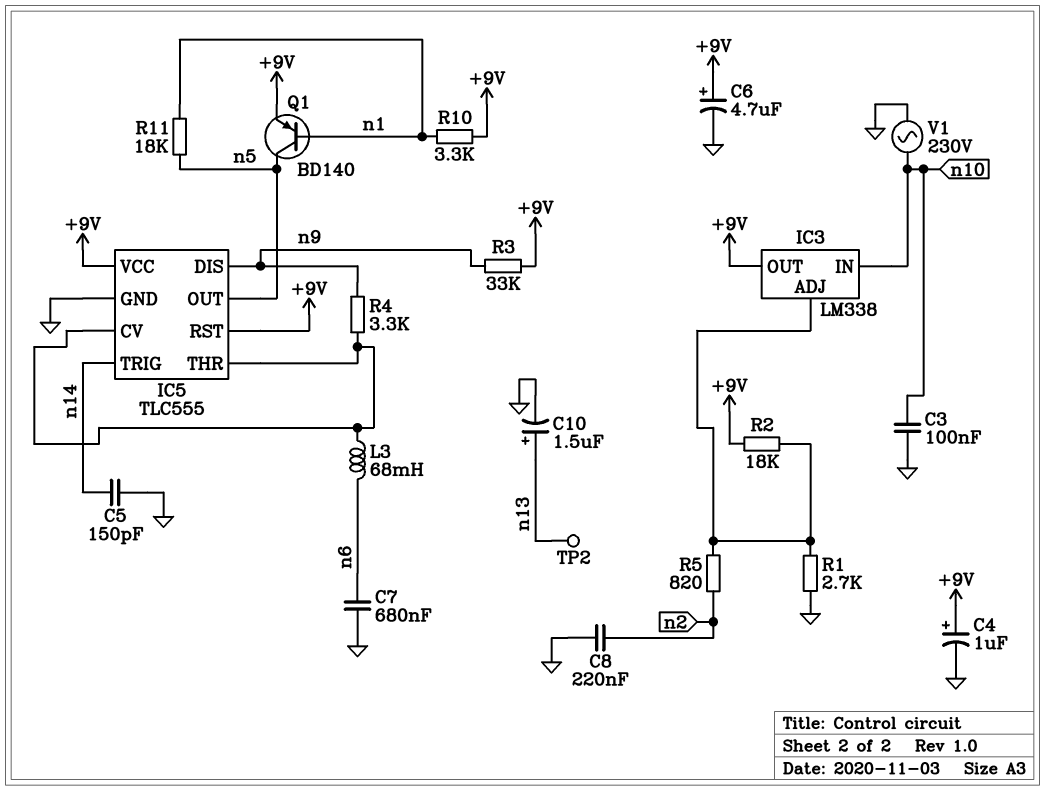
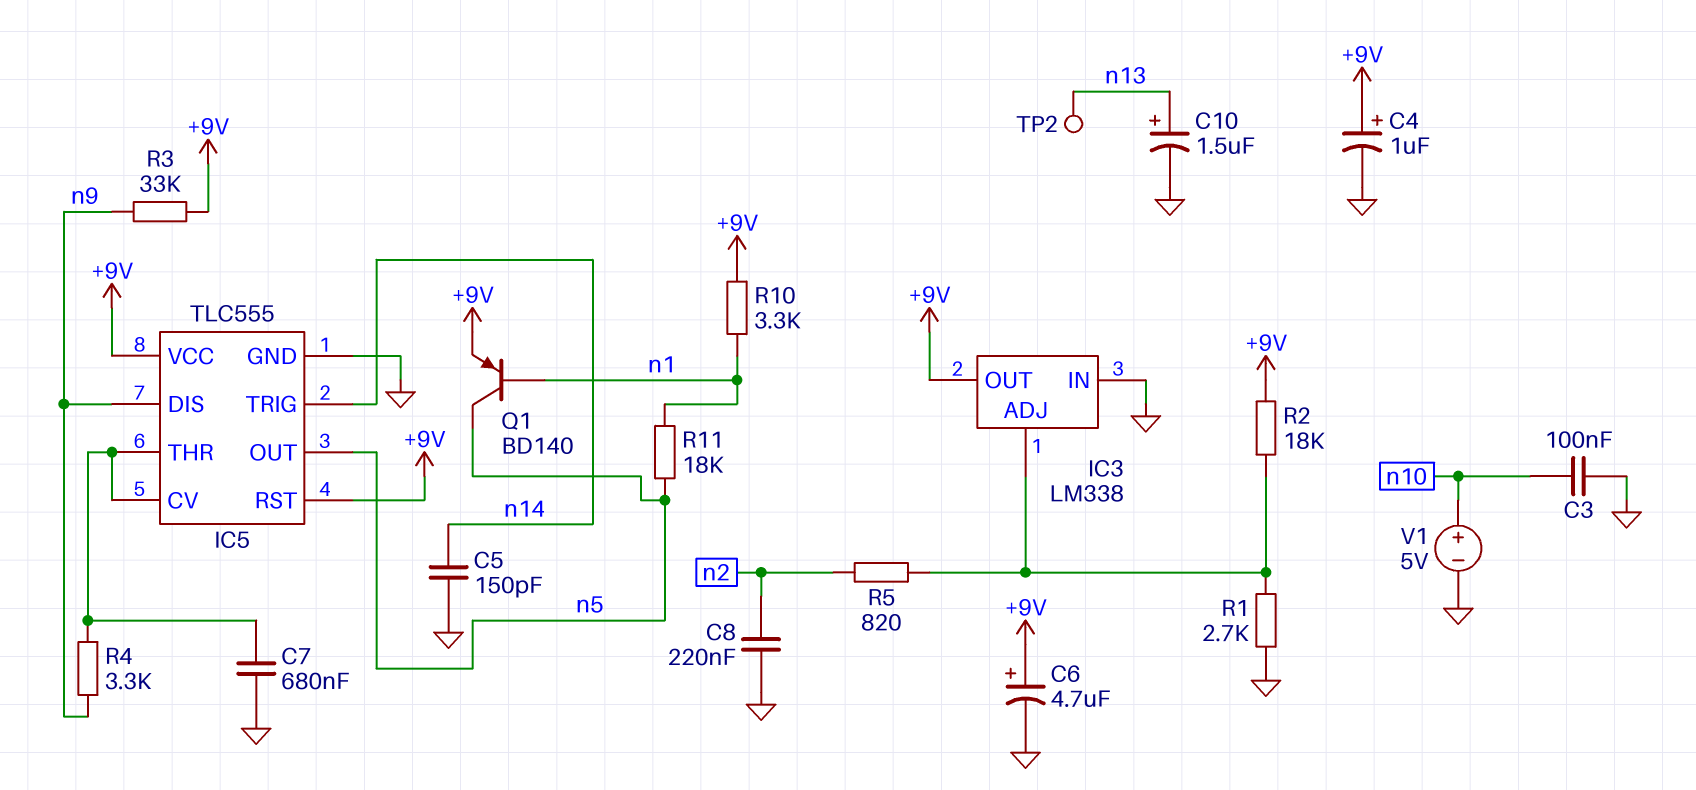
C7: 680nF (GND, n6) -> 680nF (GND, IC5/CV)
IC3 pin IN: n10 -> GND
L3: 68mH (IC5/CV, n6) -> none
V1: AC 230V (GND, n10) -> 5V (plus n10, minus GND)

